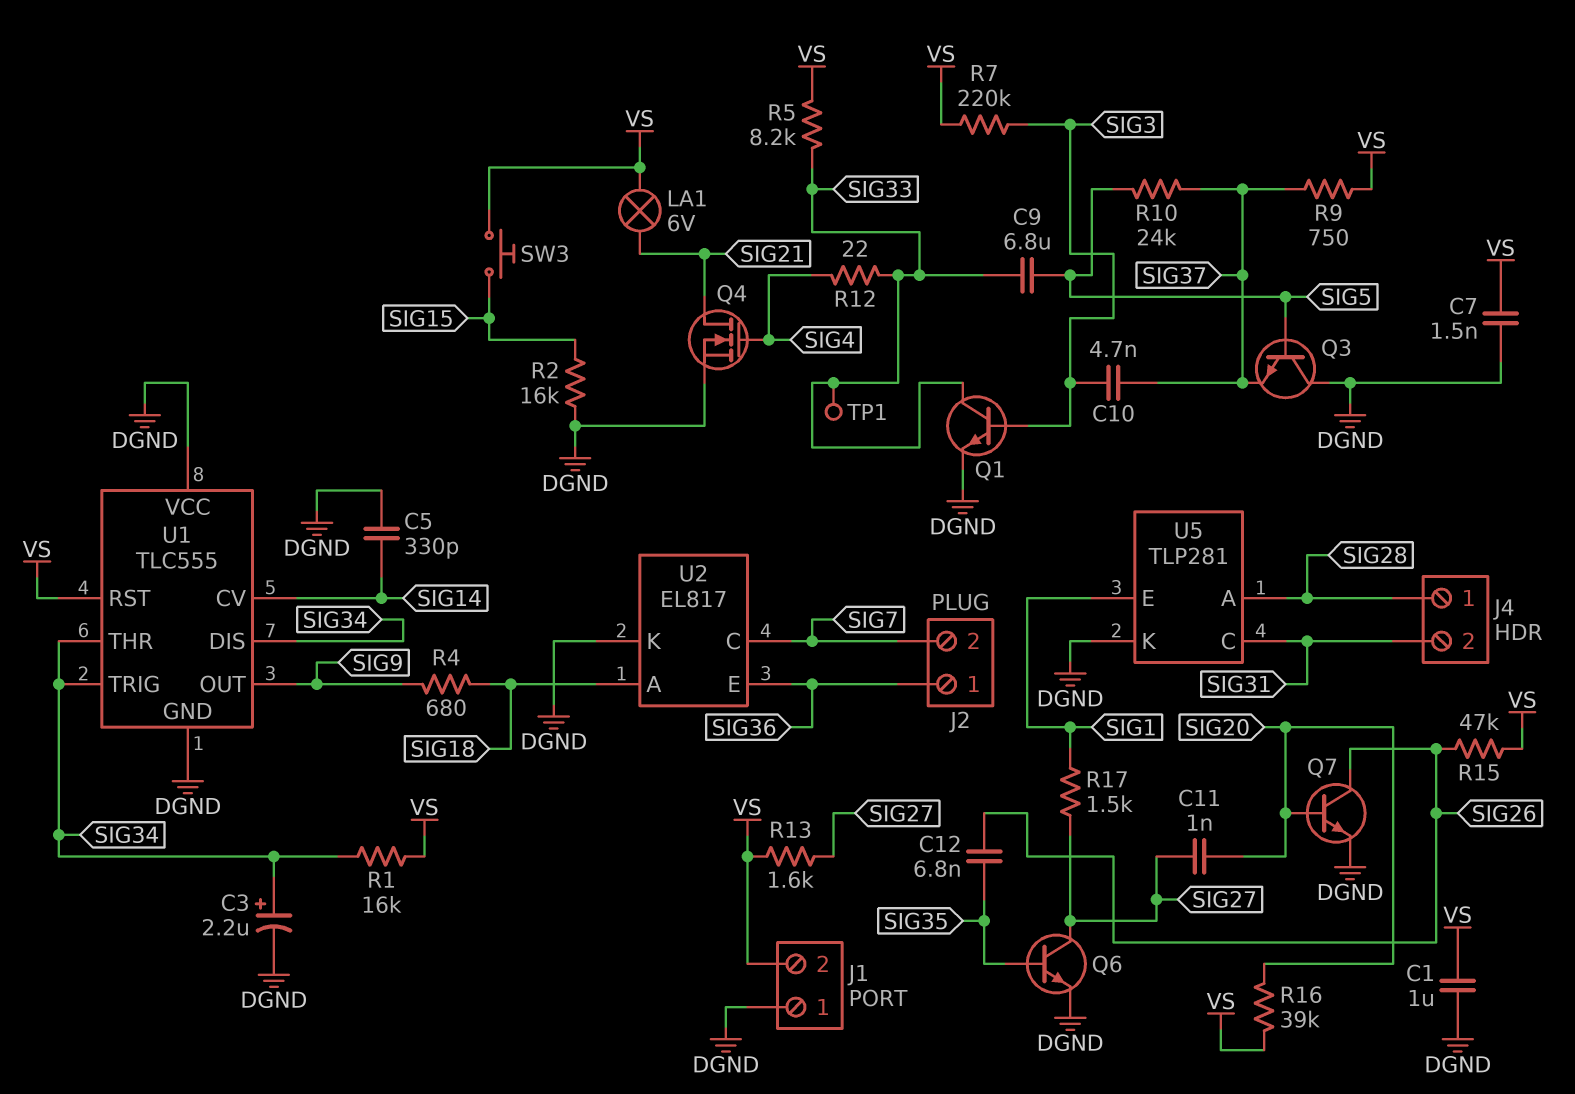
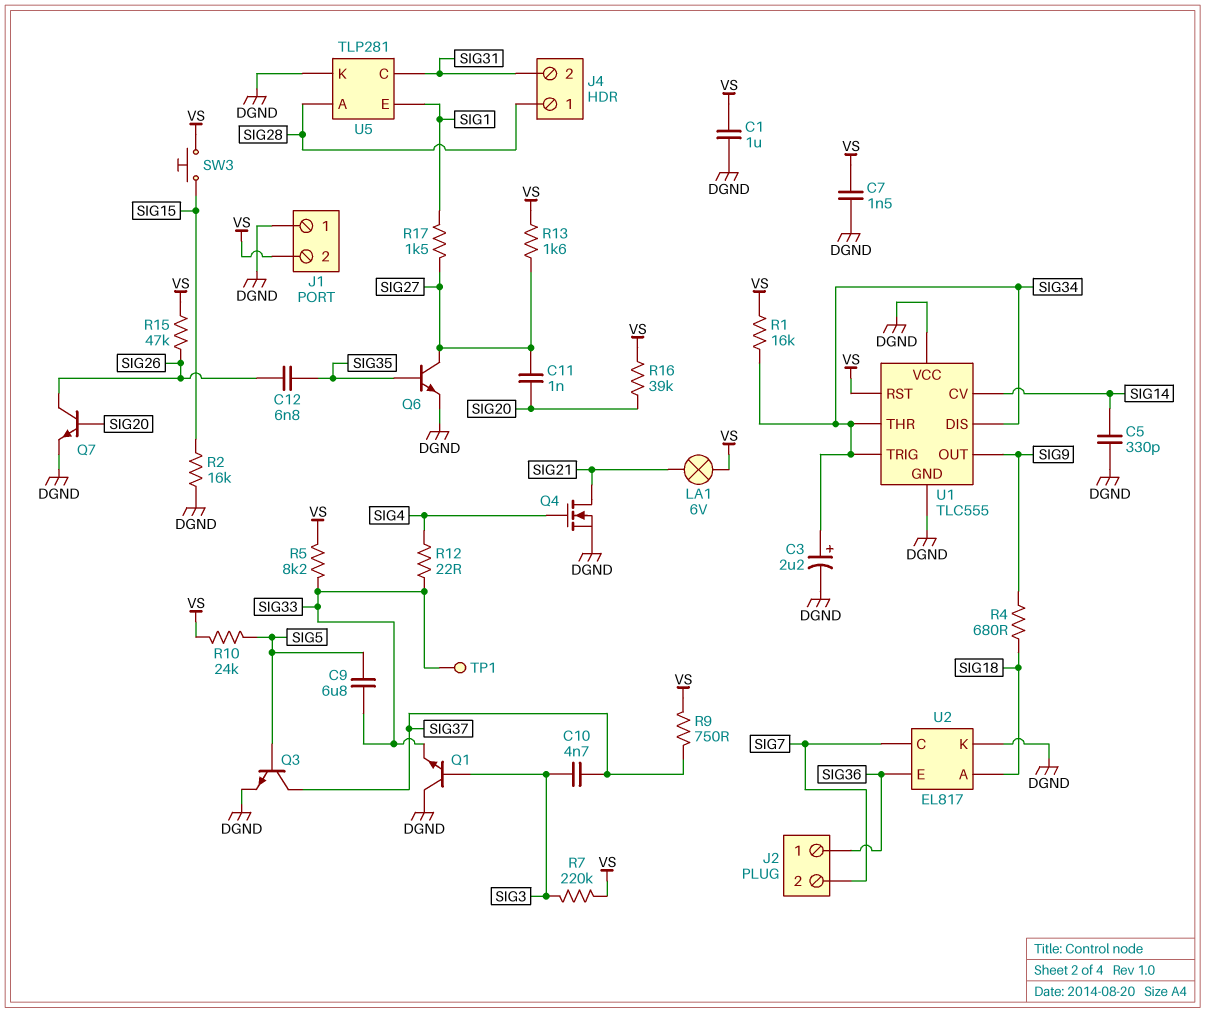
Q1: NPN (B SIG3, C SIG33, E DGND) -> NPN (B SIG3, C DGND, E SIG33)
Q3: NPN (B SIG5, C DGND, E SIG37) -> NPN (B SIG5, C SIG37, E DGND)
R10: 24k (SIG5, SIG37) -> 24k (SIG5, VS)

